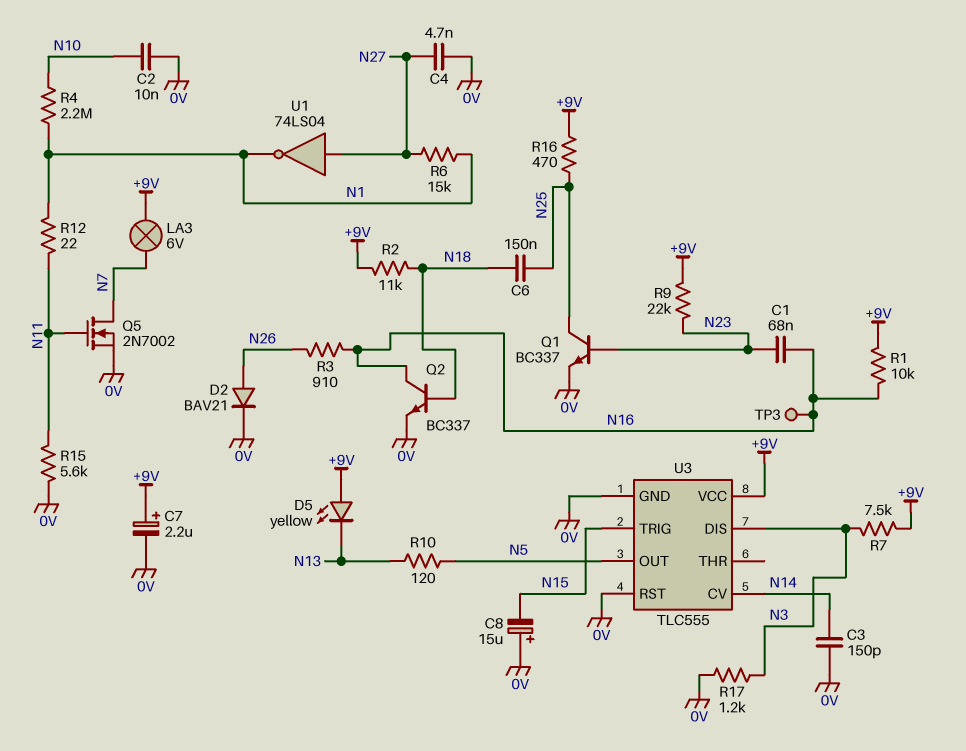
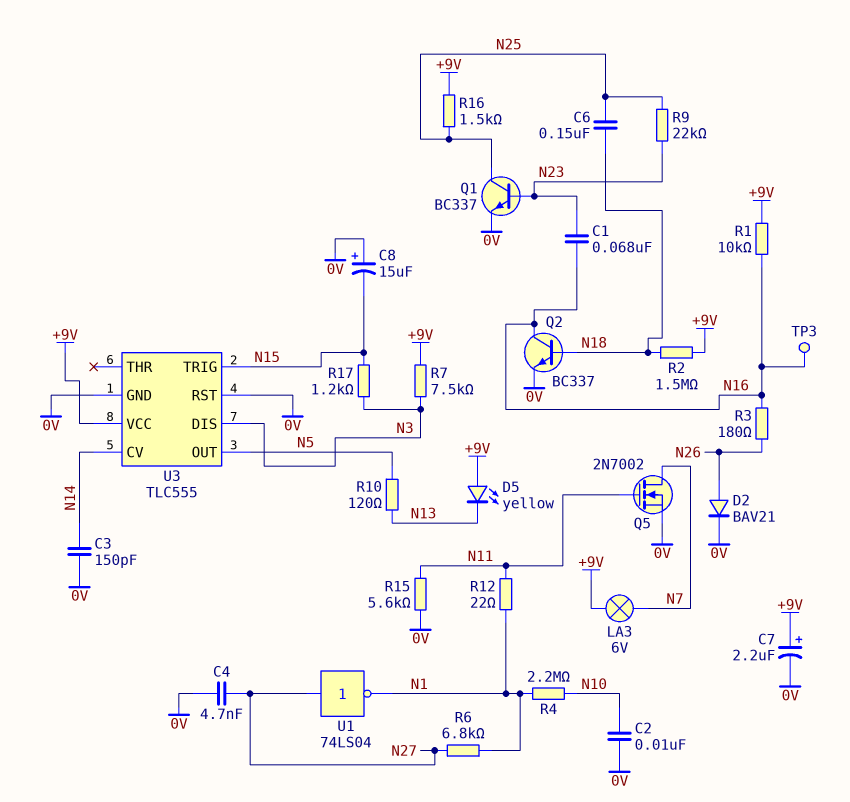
R2: 11k (+9V, N18) -> 1.5M (+9V, N18)
R3: 910 (N16, N26) -> 180 (N16, N26)
R6: 15k (N1, N27) -> 6.8k (N1, N27)
R9: 22k (+9V, N23) -> 22k (N23, N25)
R16: 470 (+9V, N25) -> 1.5k (+9V, N25)
R17: 1.2k (0V, N3) -> 1.2k (N3, N15)

